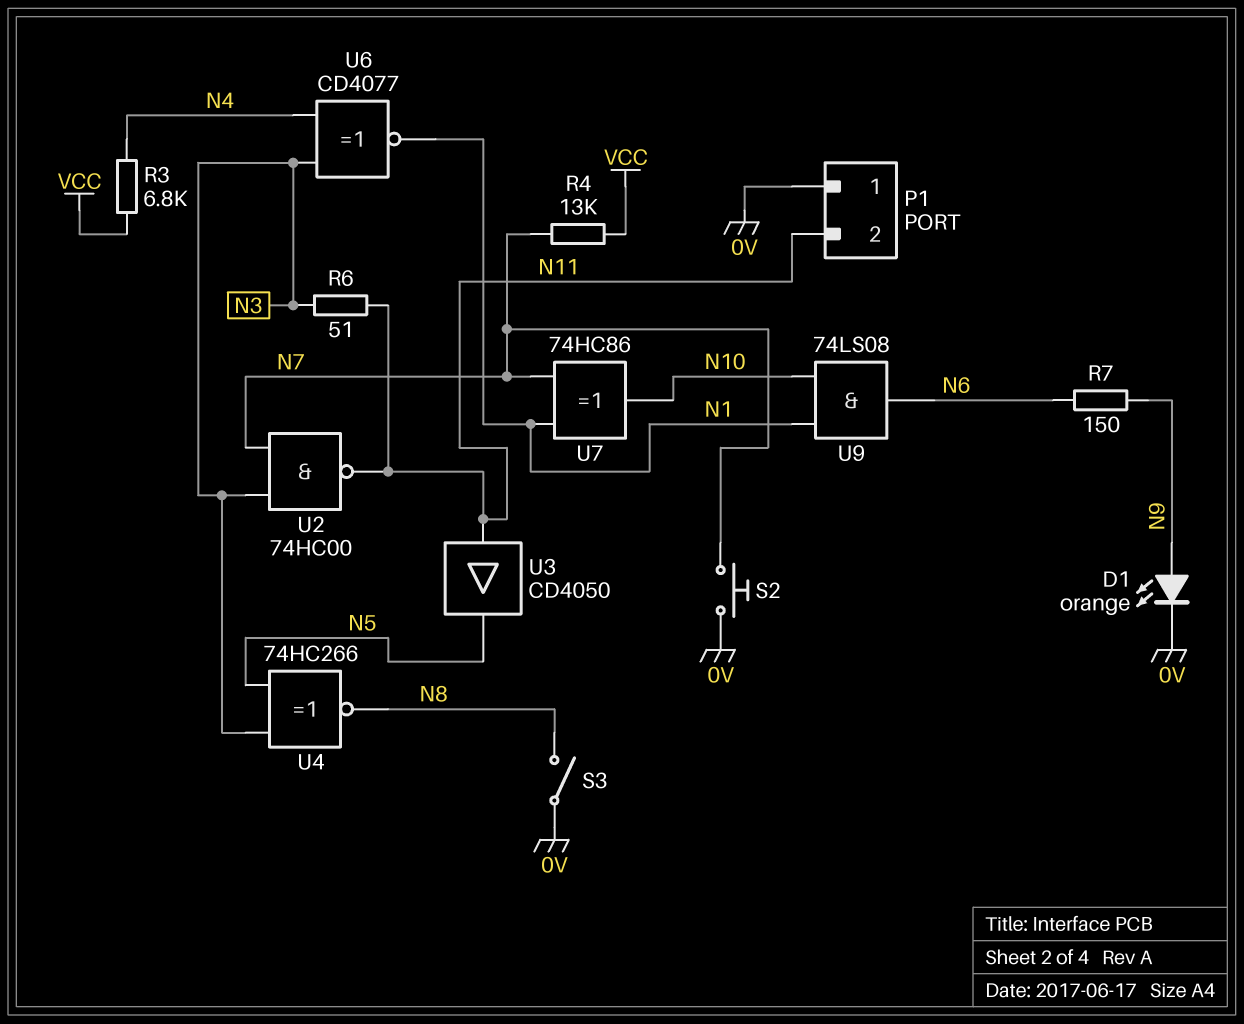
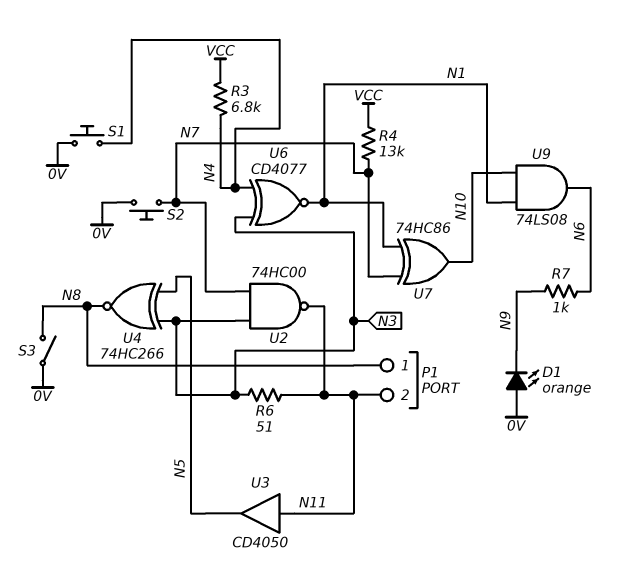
D1: LED orange (A N9, K 0V) -> LED orange (A 0V, K N9)
P1 pin 1: 0V -> N8
R7: 150 (N6, N9) -> 1k (N6, N9)
S1: none -> button (0V, N4)

